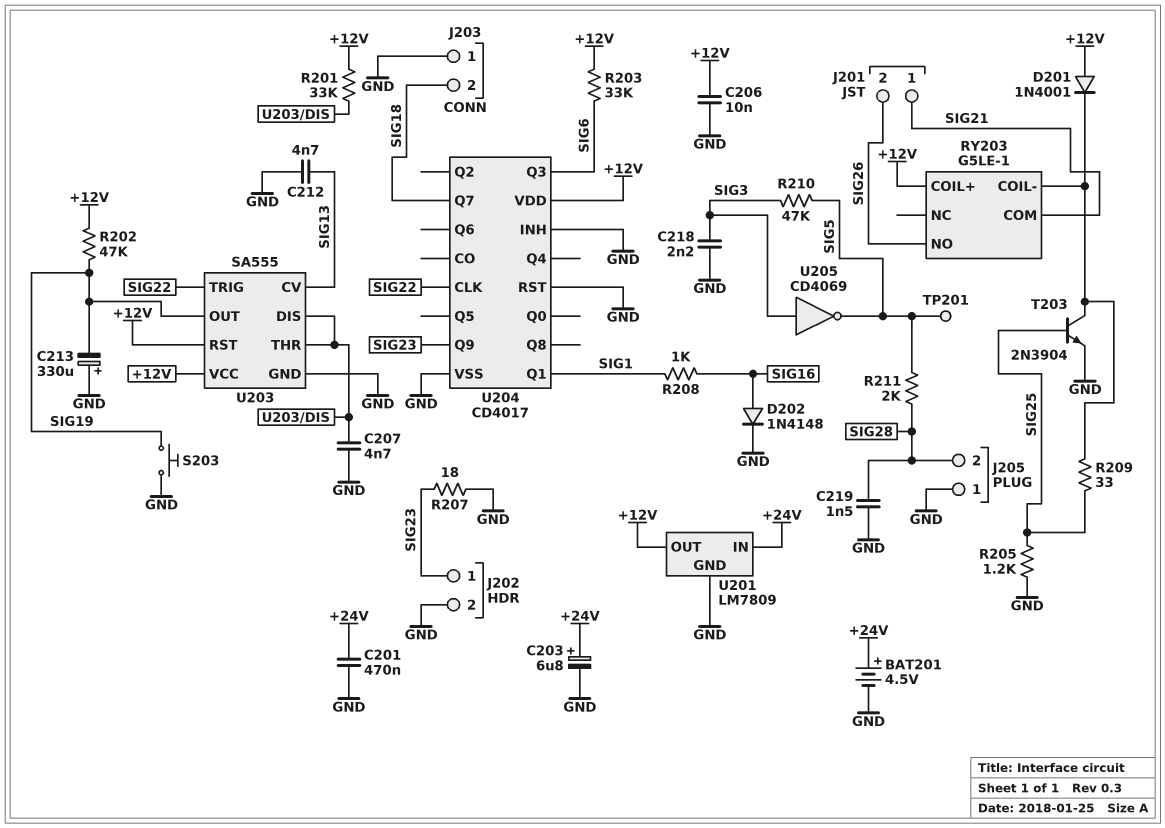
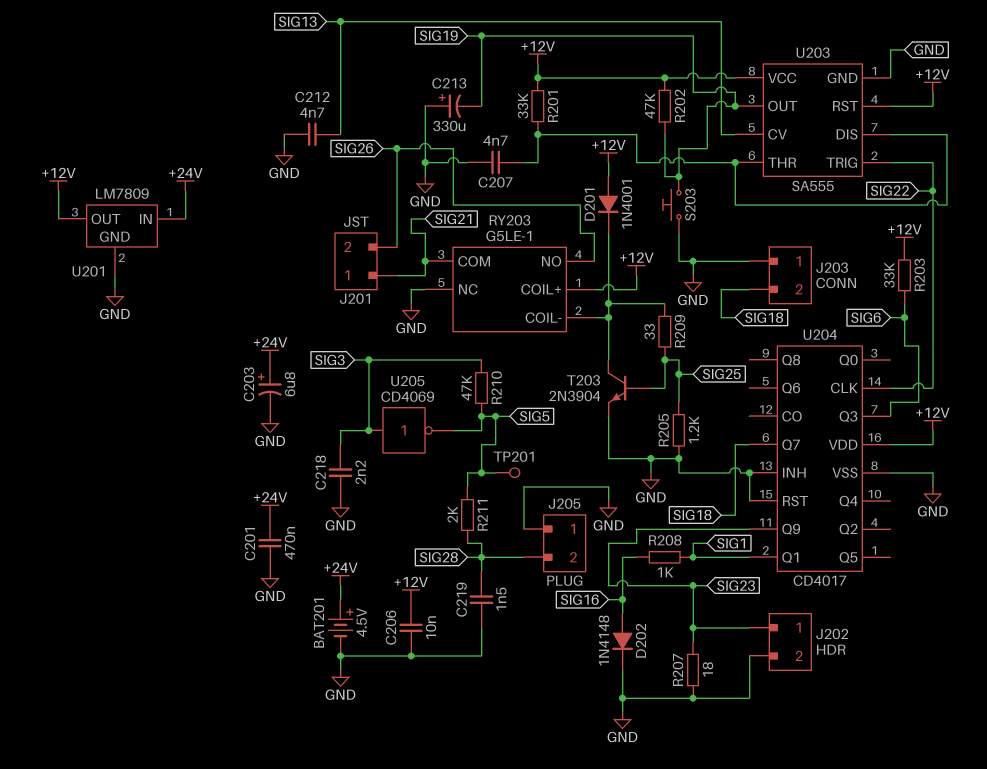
RY203 pin NC: none -> GND

